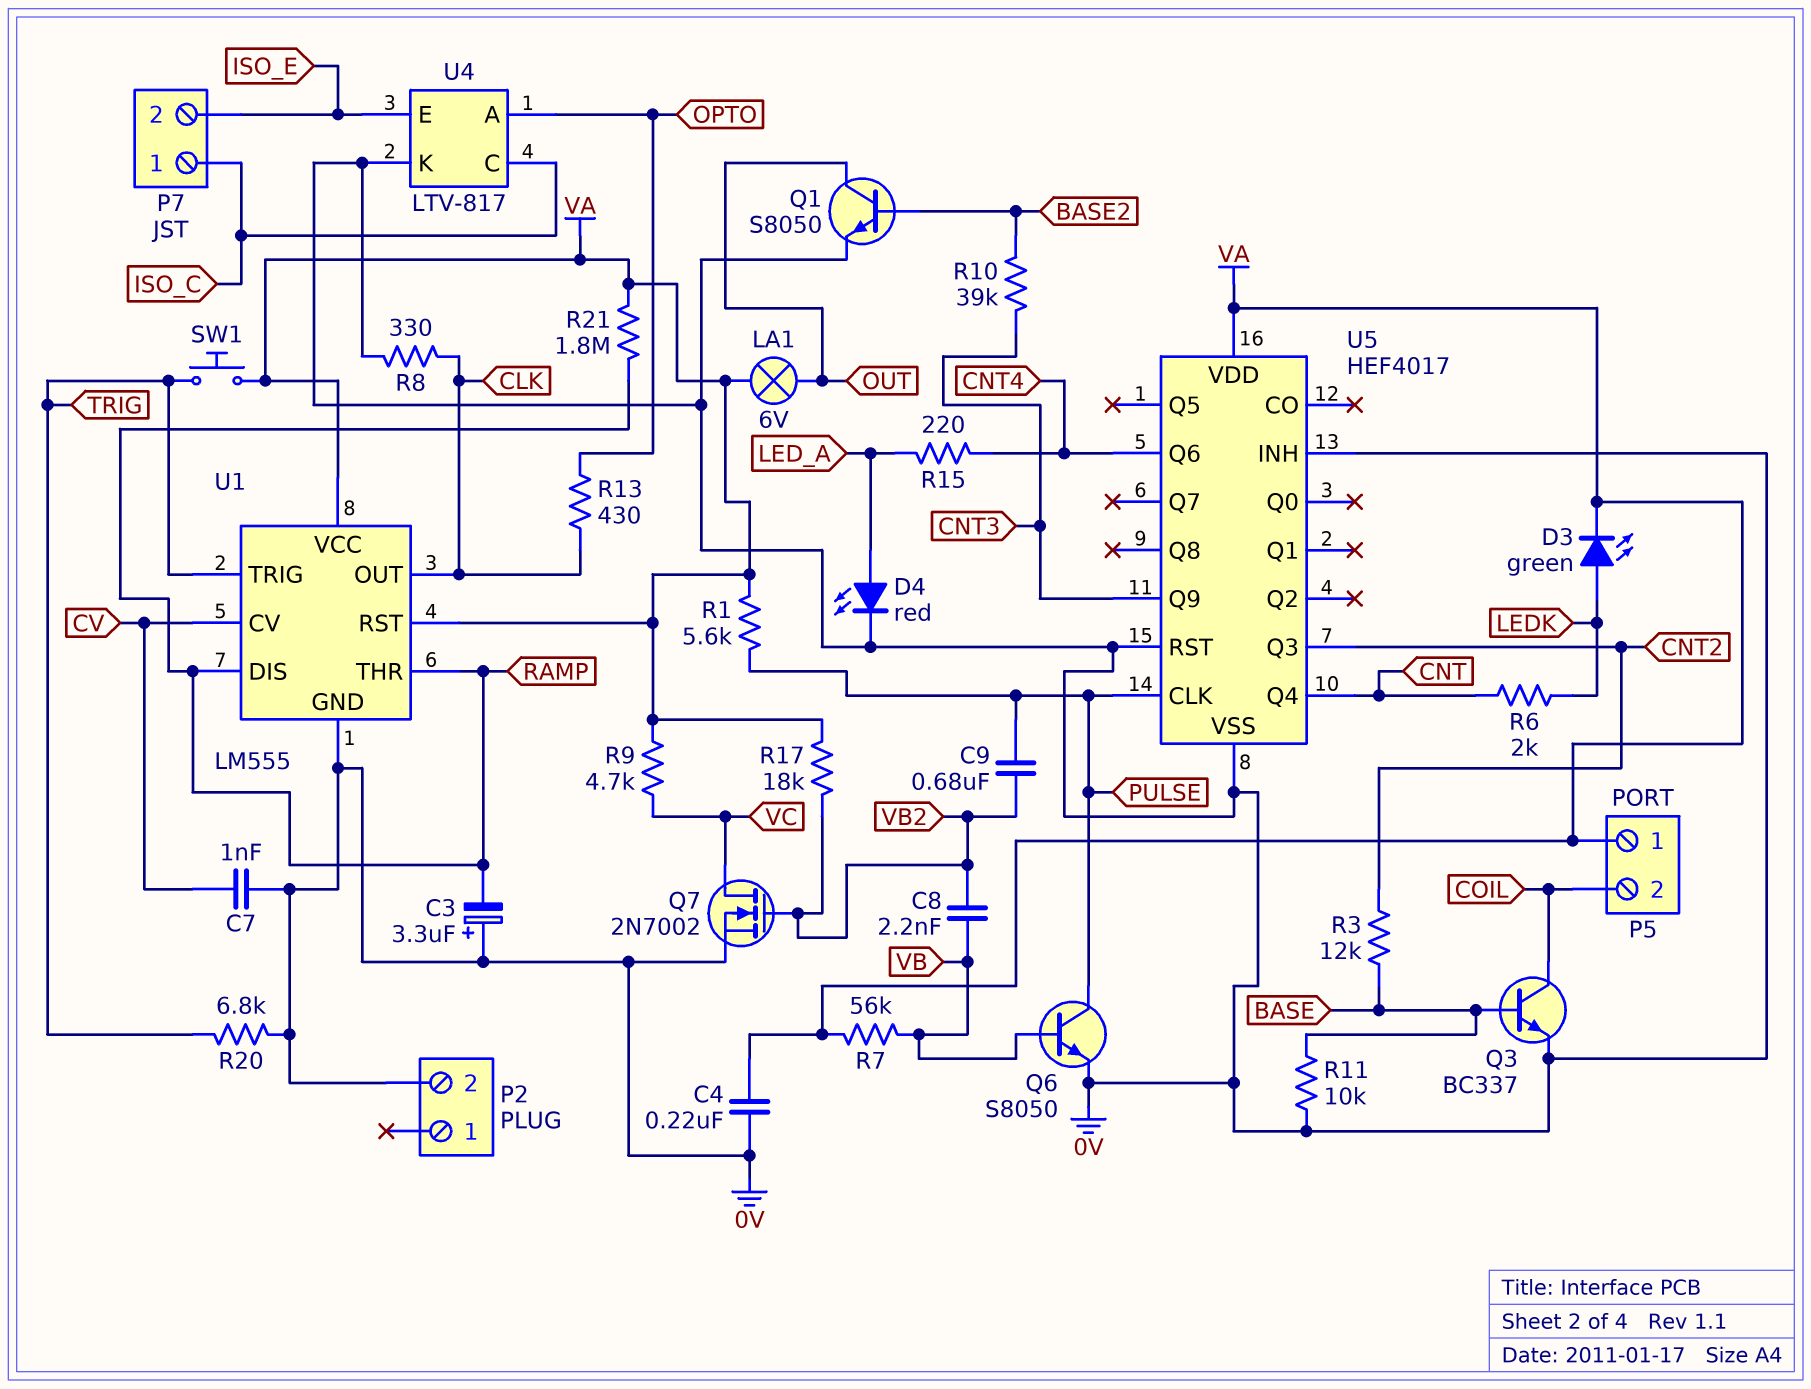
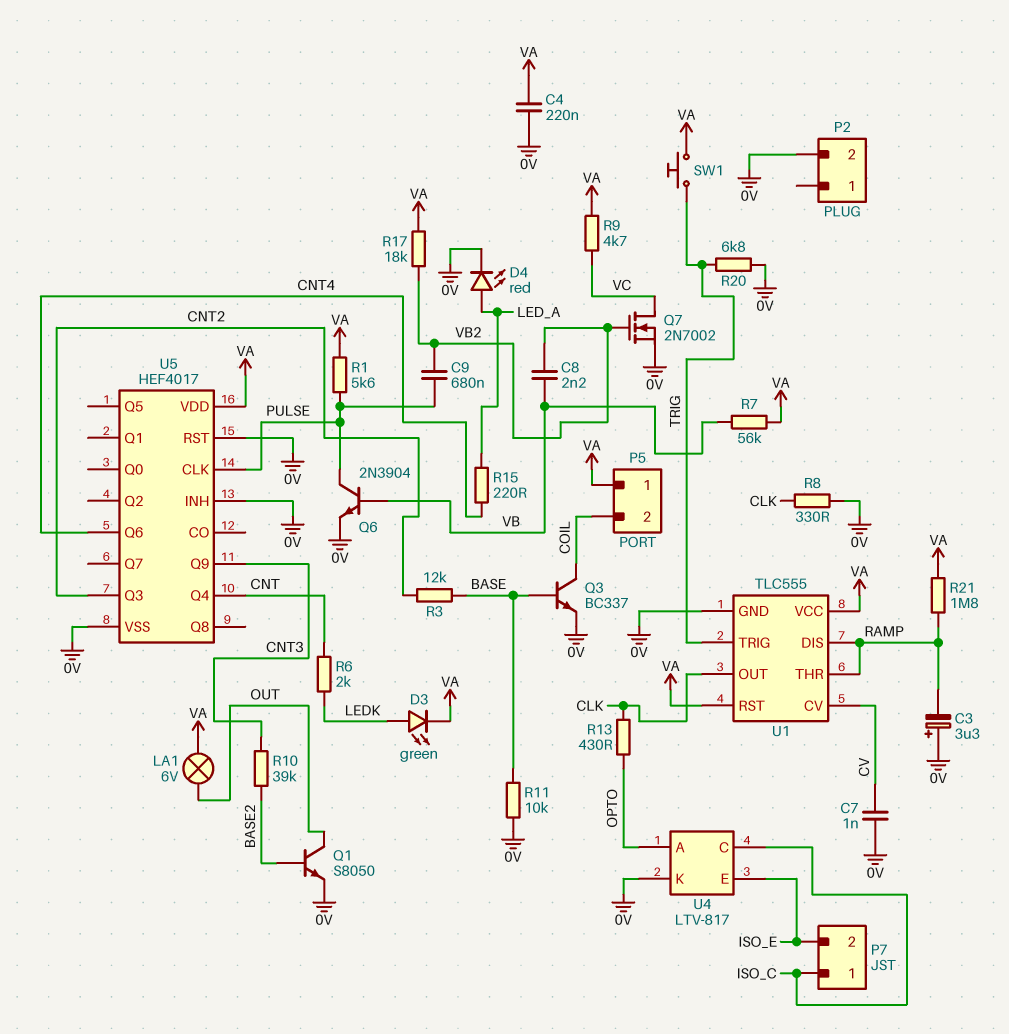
Q6: NPN S8050 (B VB, C PULSE, E 0V) -> NPN 2N3904 (B VB, C PULSE, E 0V)
U1: LM555 -> TLC555

